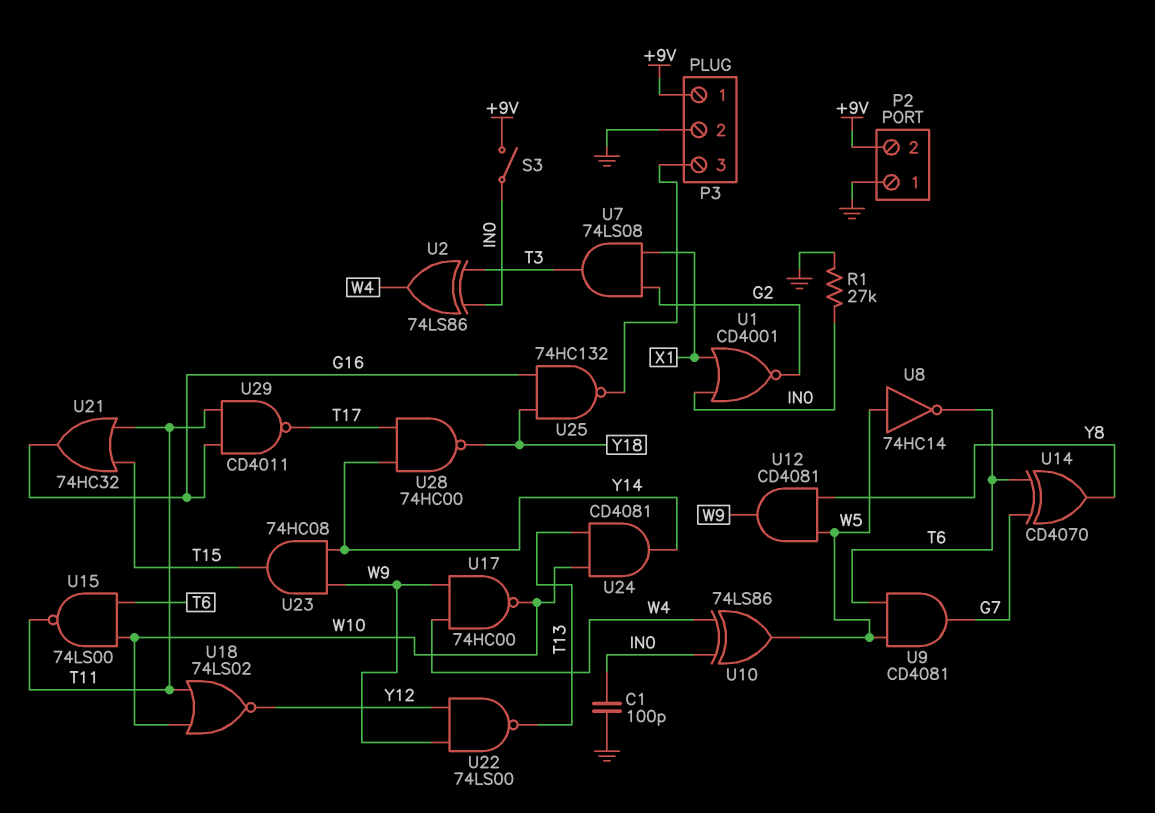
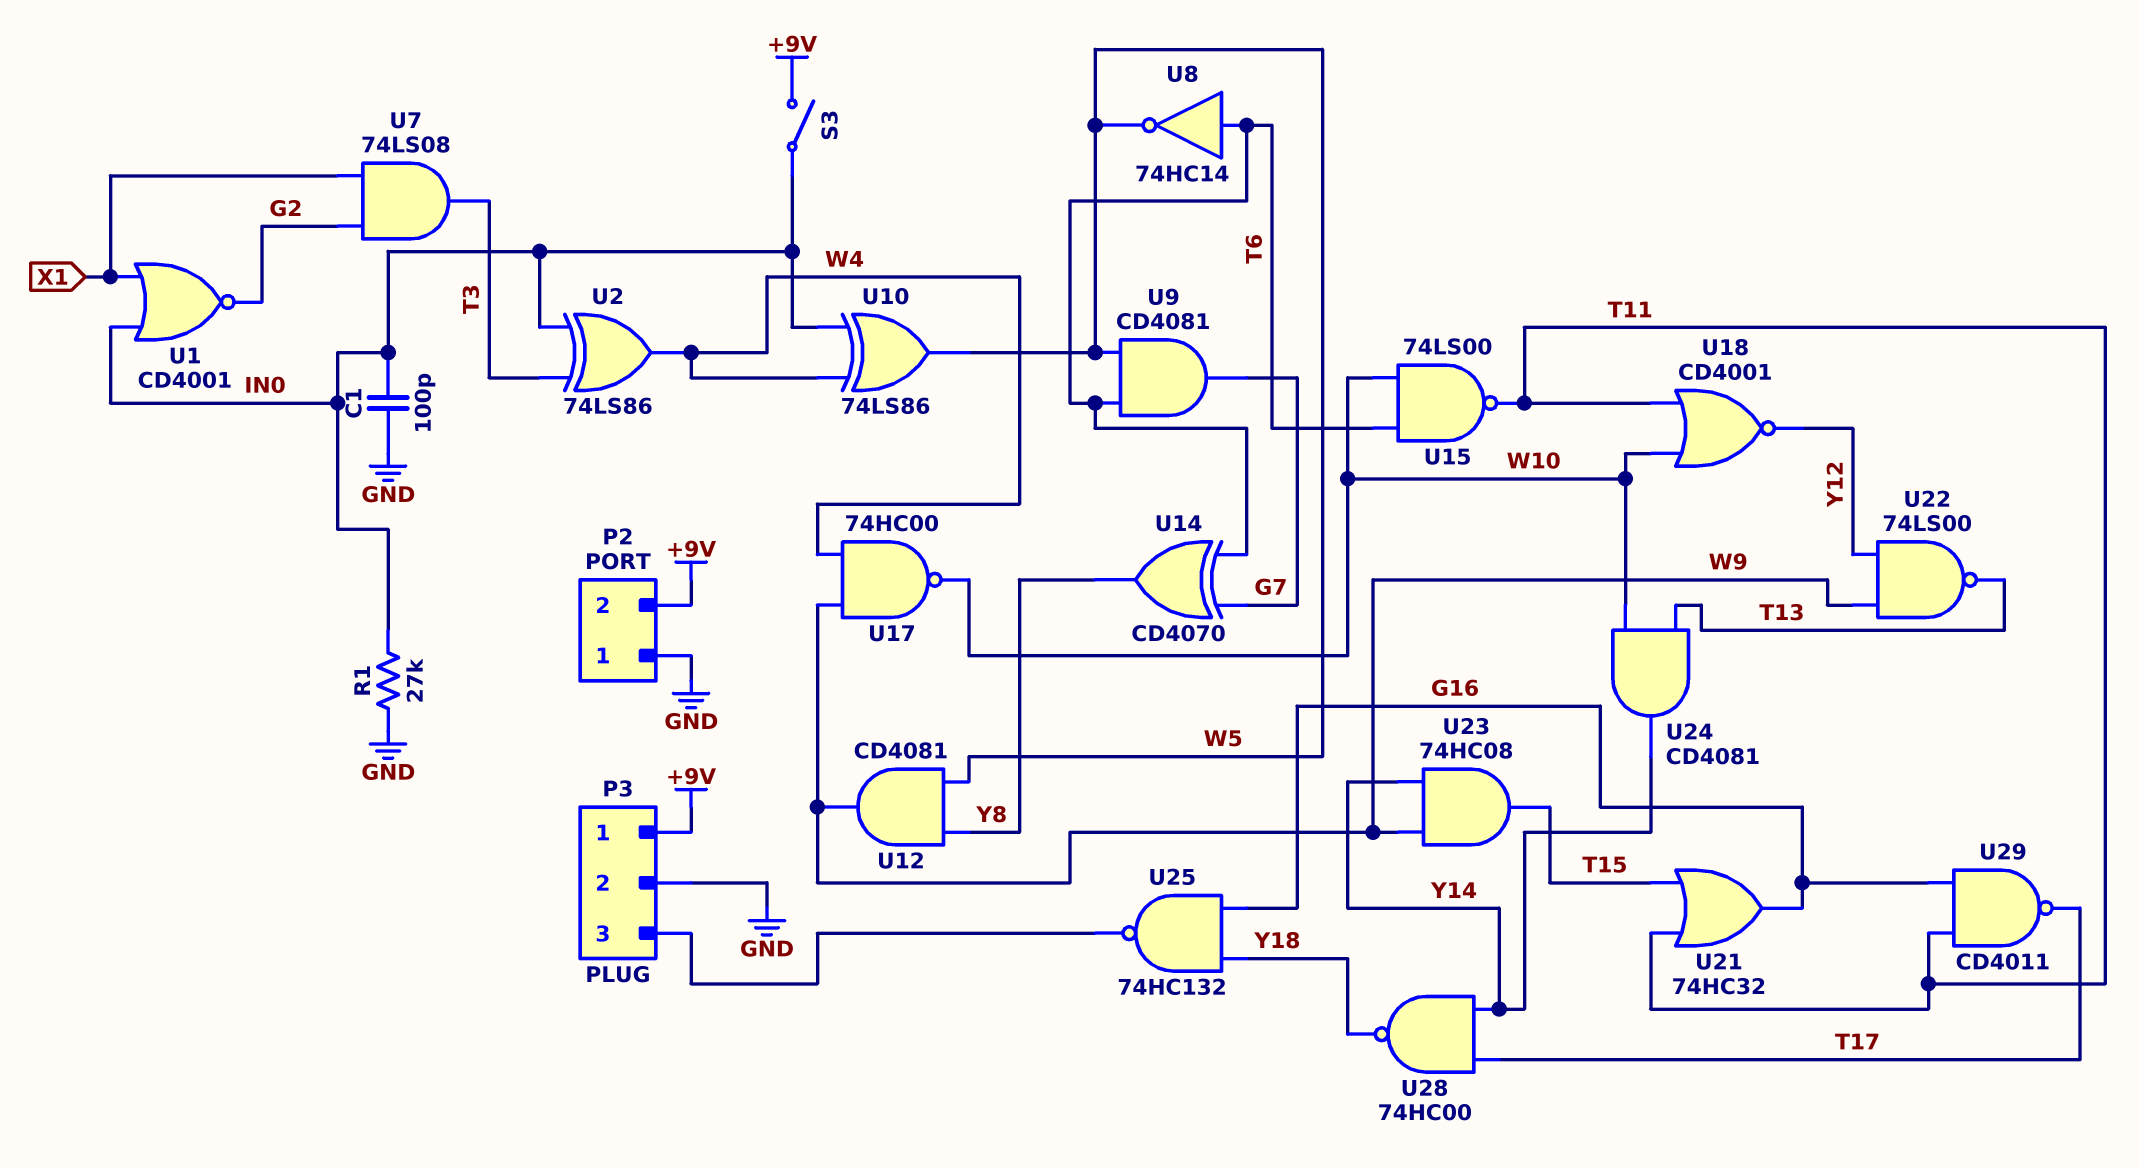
U8: NOT 74HC14 (in W5, out T6) -> NOT 74HC14 (in T6, out W5)
U18: NOR 74LS02 (in T11, in W10, out Y12) -> NOR CD4001 (in T11, in W10, out Y12)

